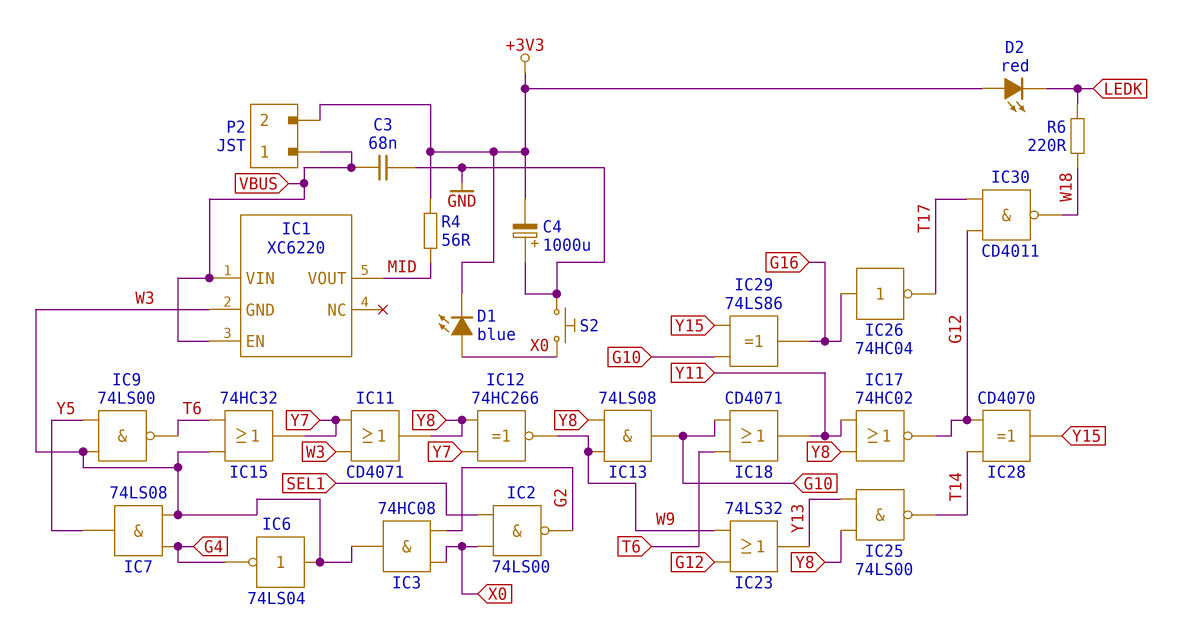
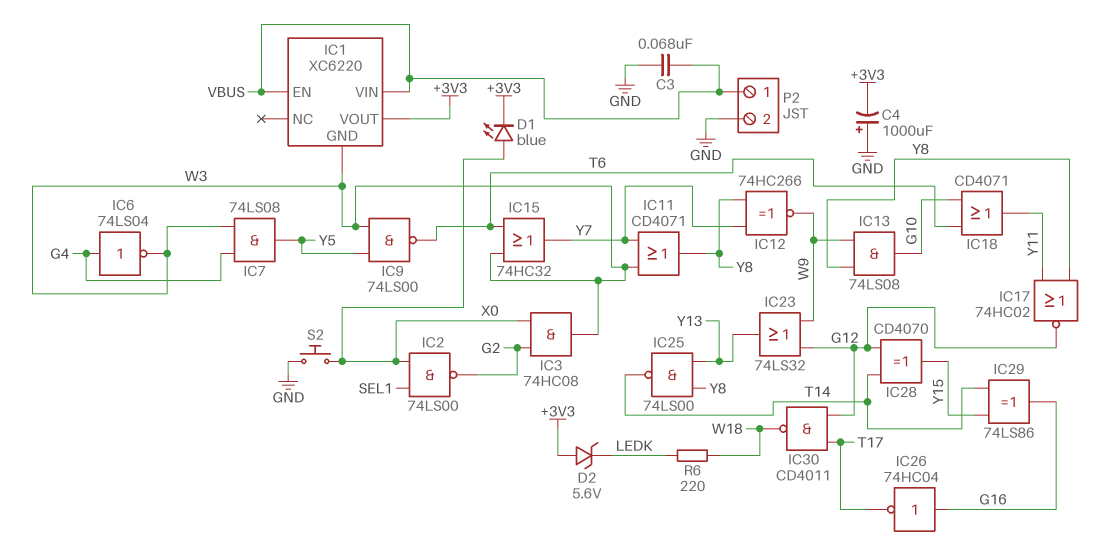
D2: LED red (A +3V3, K LEDK) -> zener 5.6V (A +3V3, K LEDK)
IC1 pin VOUT: MID -> +3V3
IC6: NOT 74LS04 (in W3, out G4) -> NOT 74LS04 (in G4, out W3)
IC29: XOR 74LS86 (in G10, in Y15, out G16) -> XOR 74LS86 (in T14, in Y15, out G16)
P2 pin 2: +3V3 -> GND
R4: 56 (+3V3, MID) -> none

